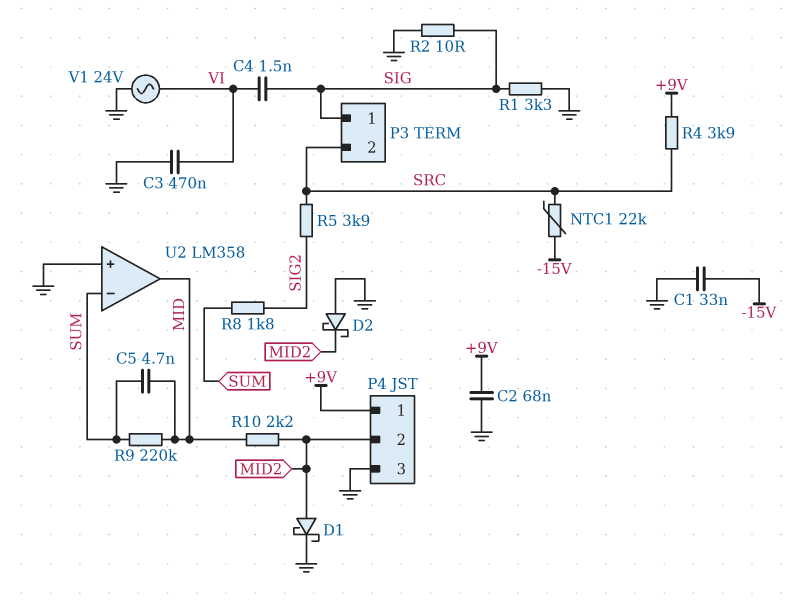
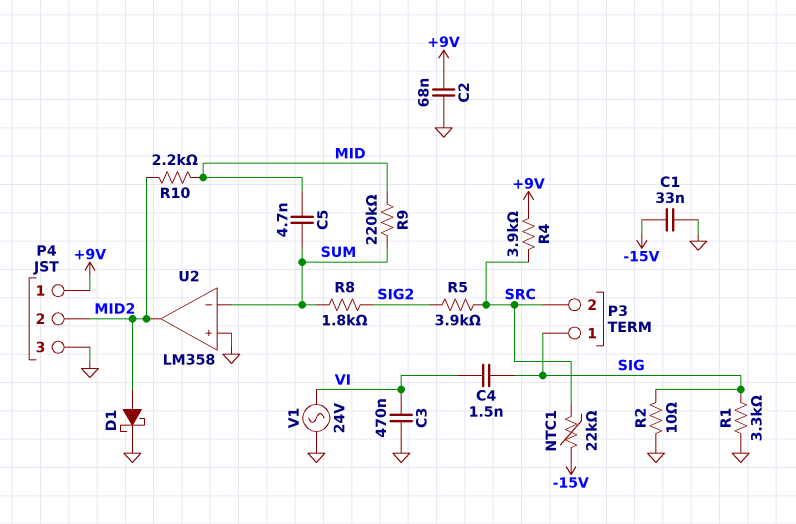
D2: schottky (A GND, K MID2) -> none
U2 pin out: MID -> MID2

